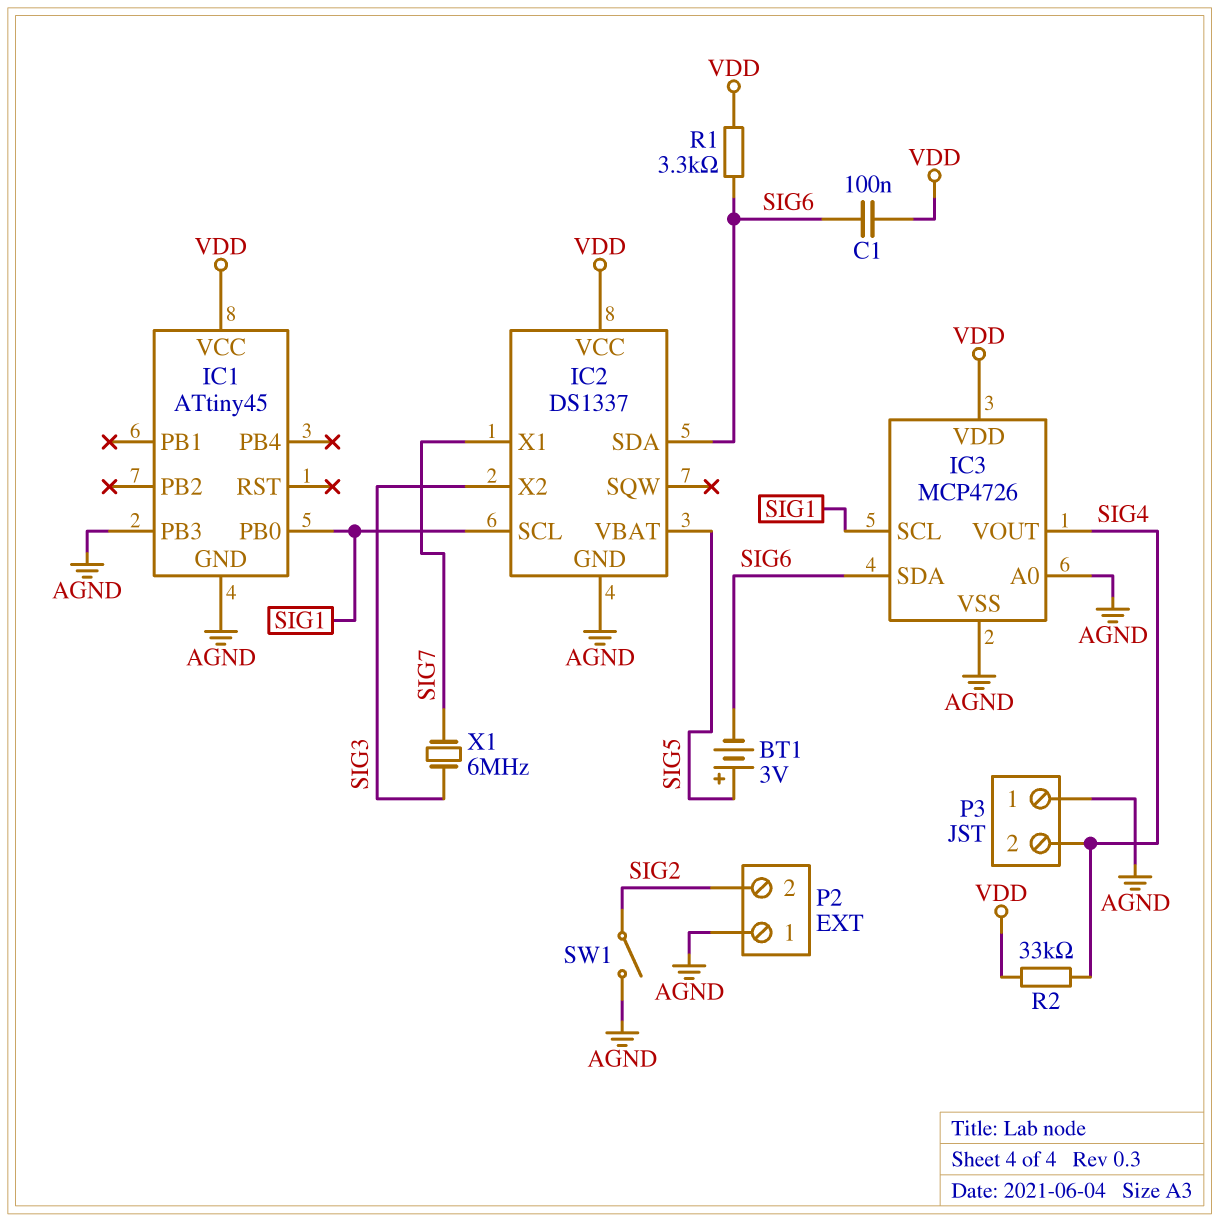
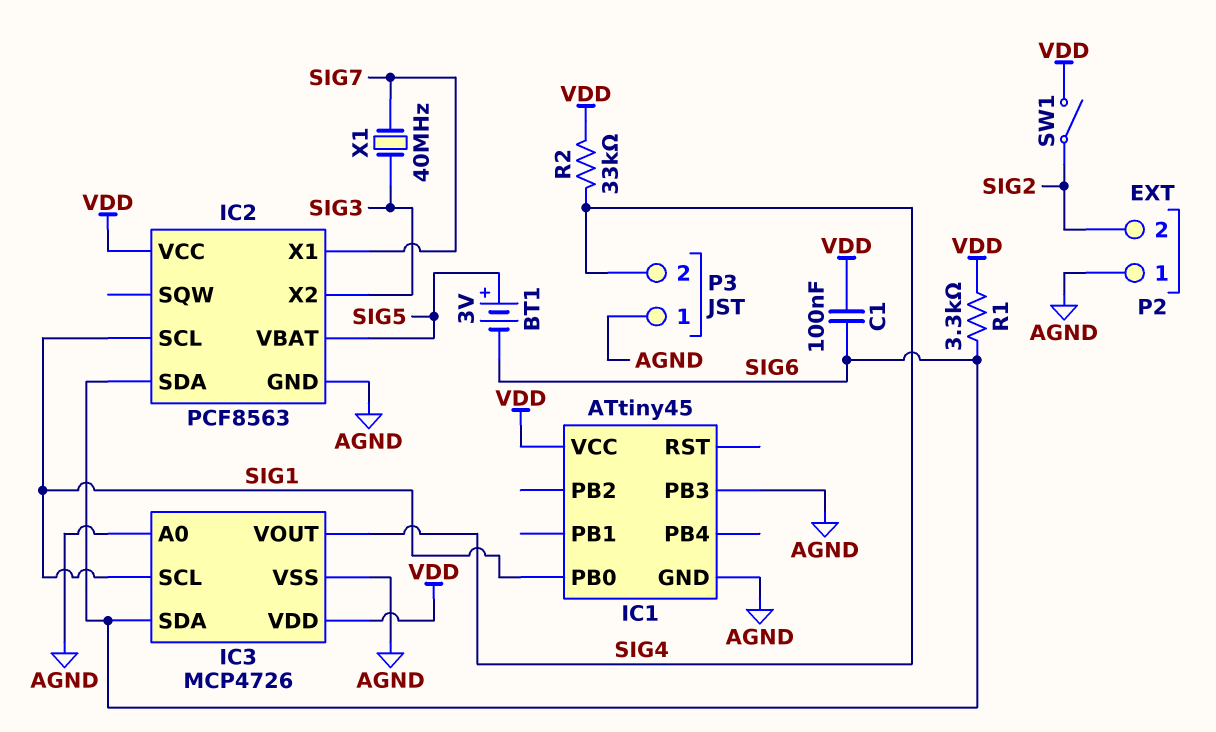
IC2: DS1337 -> PCF8563
SW1: switch (AGND, SIG2) -> switch (SIG2, VDD)
X1: 6MHz (SIG3, SIG7) -> 40MHz (SIG3, SIG7)

